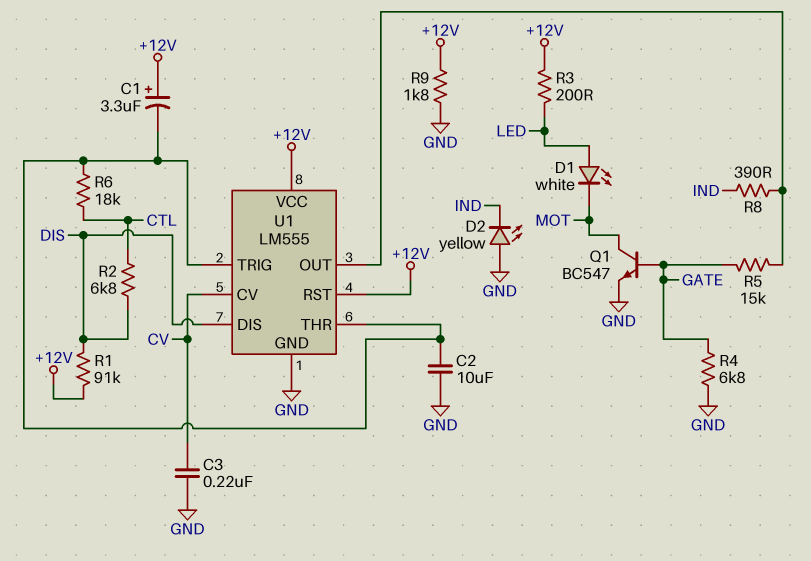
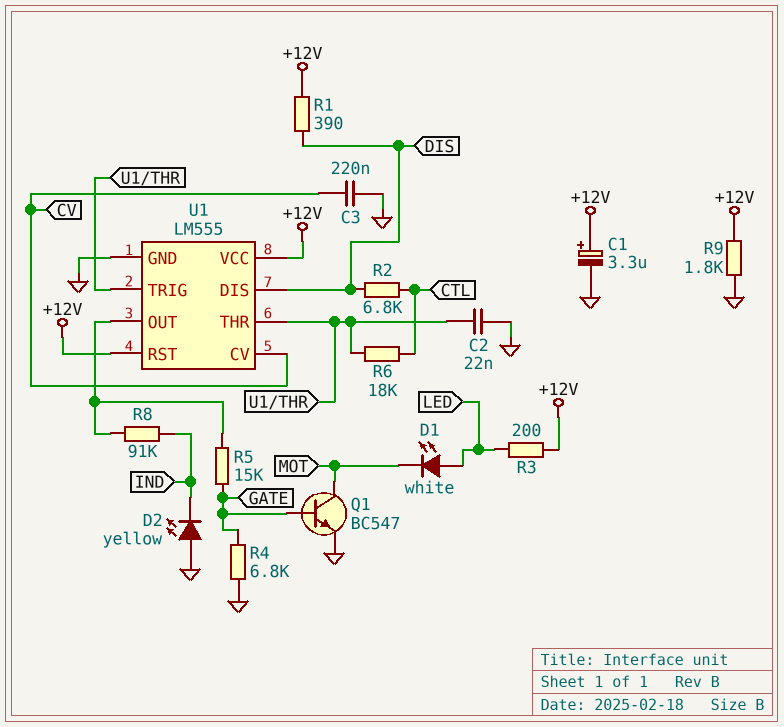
C1: 3.3uF (plus +12V, minus U1/THR) -> 3.3uF (plus +12V, minus GND)
C2: 10uF (GND, U1/THR) -> 22nF (GND, U1/THR)
R1: 91k (+12V, DIS) -> 390 (+12V, DIS)
R8: 390 (IND, U1/OUT) -> 91k (IND, U1/OUT)

